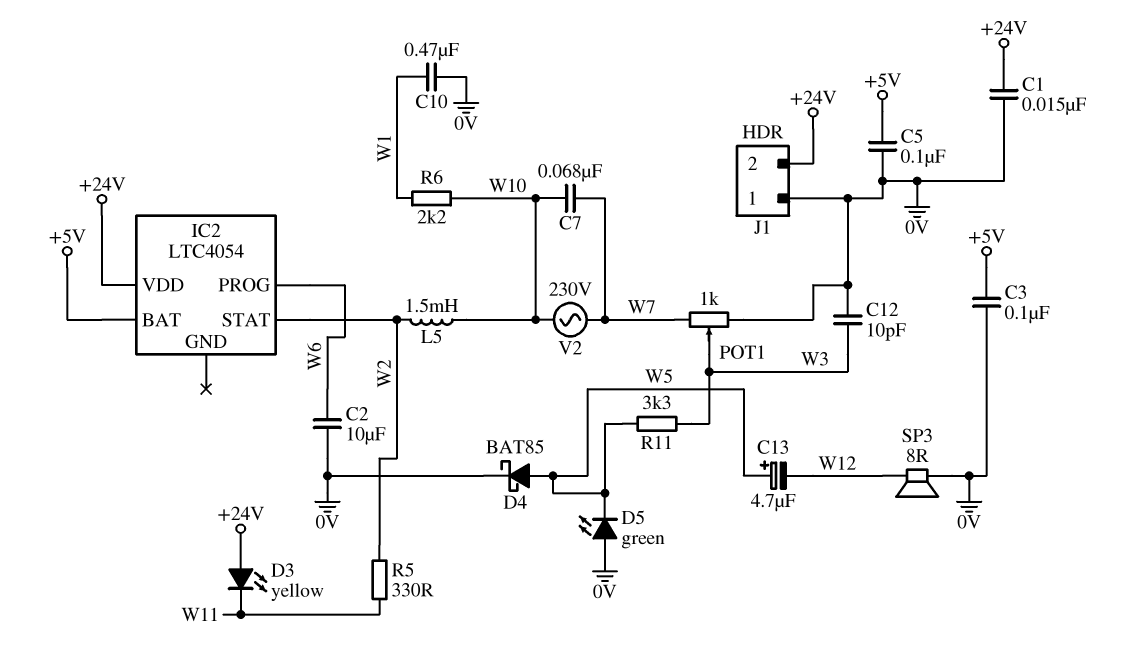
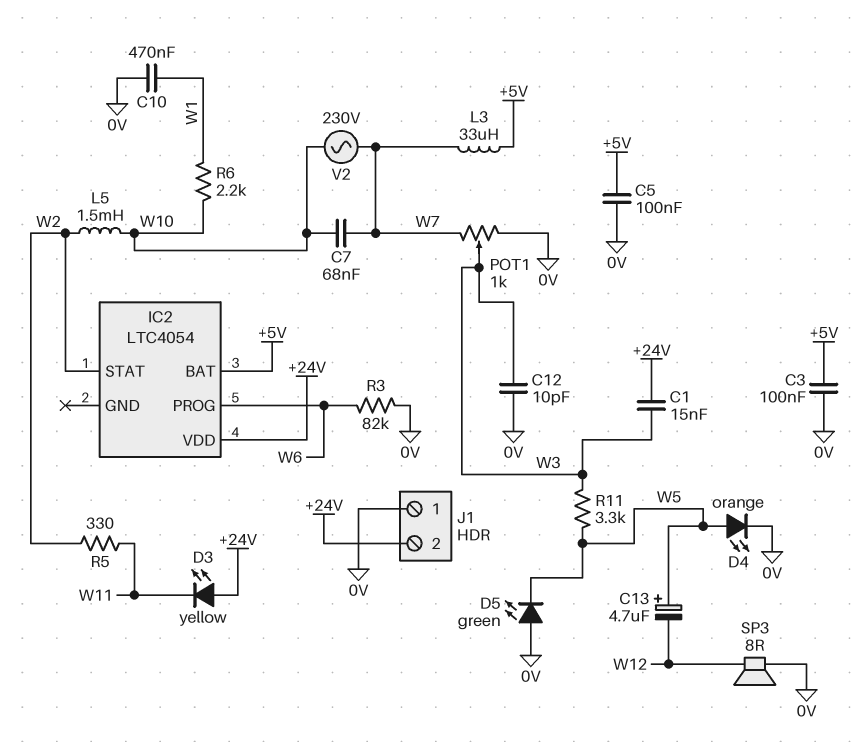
C1: 15nF (+24V, 0V) -> 15nF (+24V, W3)
C2: 10uF (0V, W6) -> none
D4: schottky BAT85 (A W5, K 0V) -> LED orange (A W5, K 0V)
L3: none -> 33uH (+5V, W7)
R3: none -> 82k (0V, W6)

